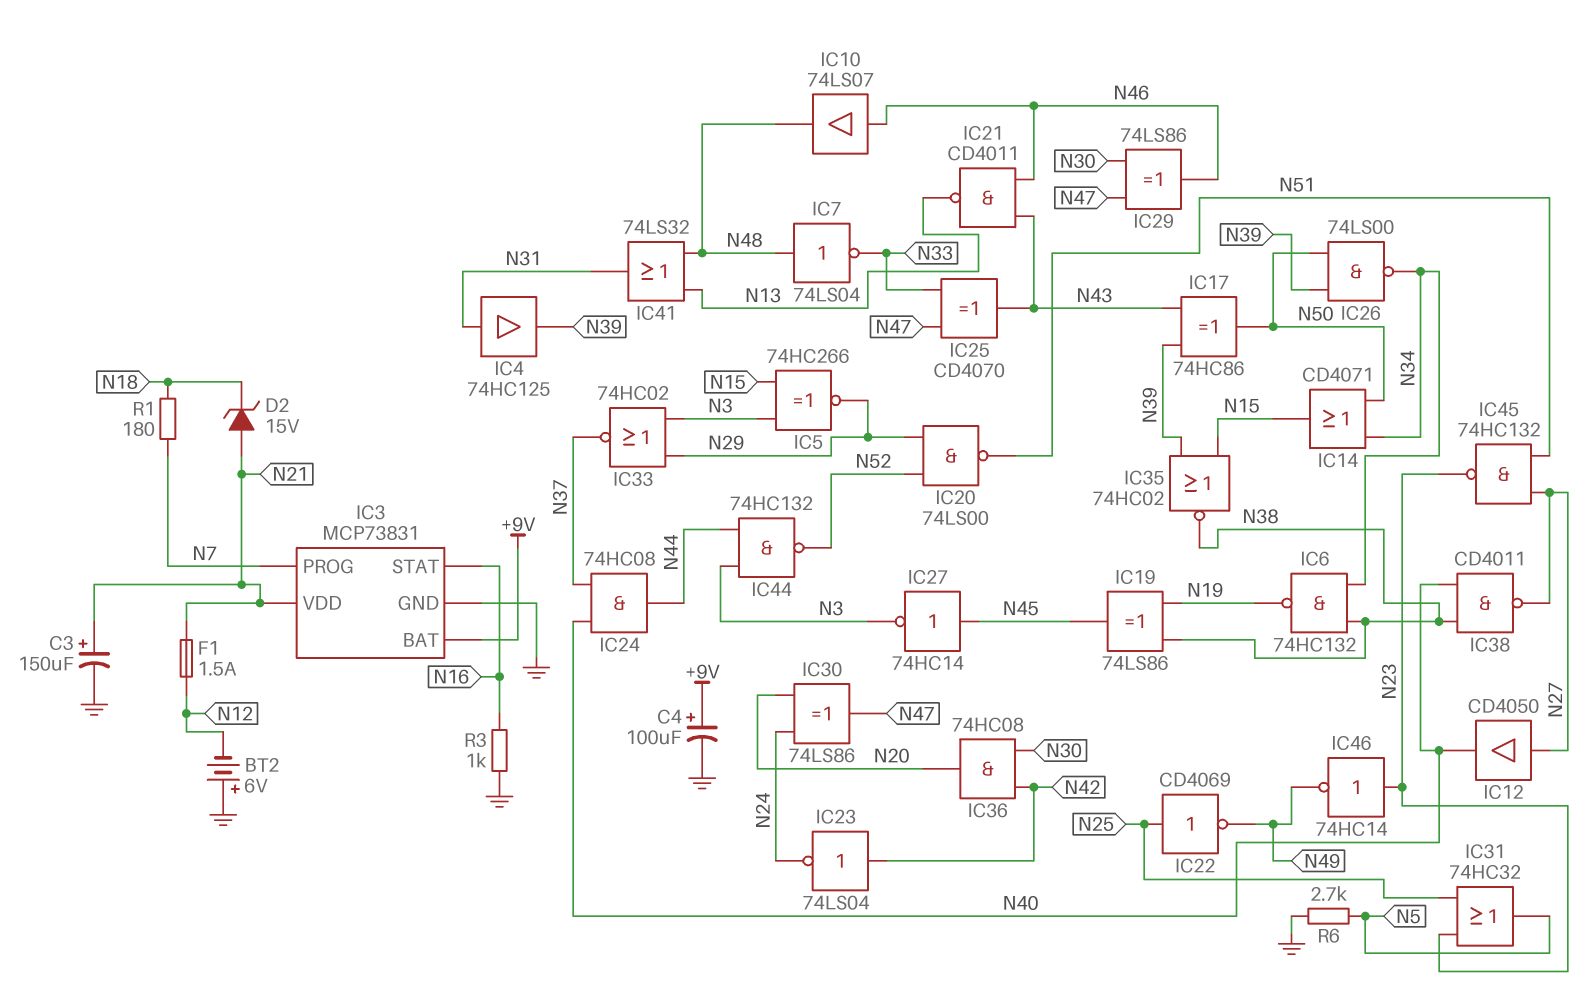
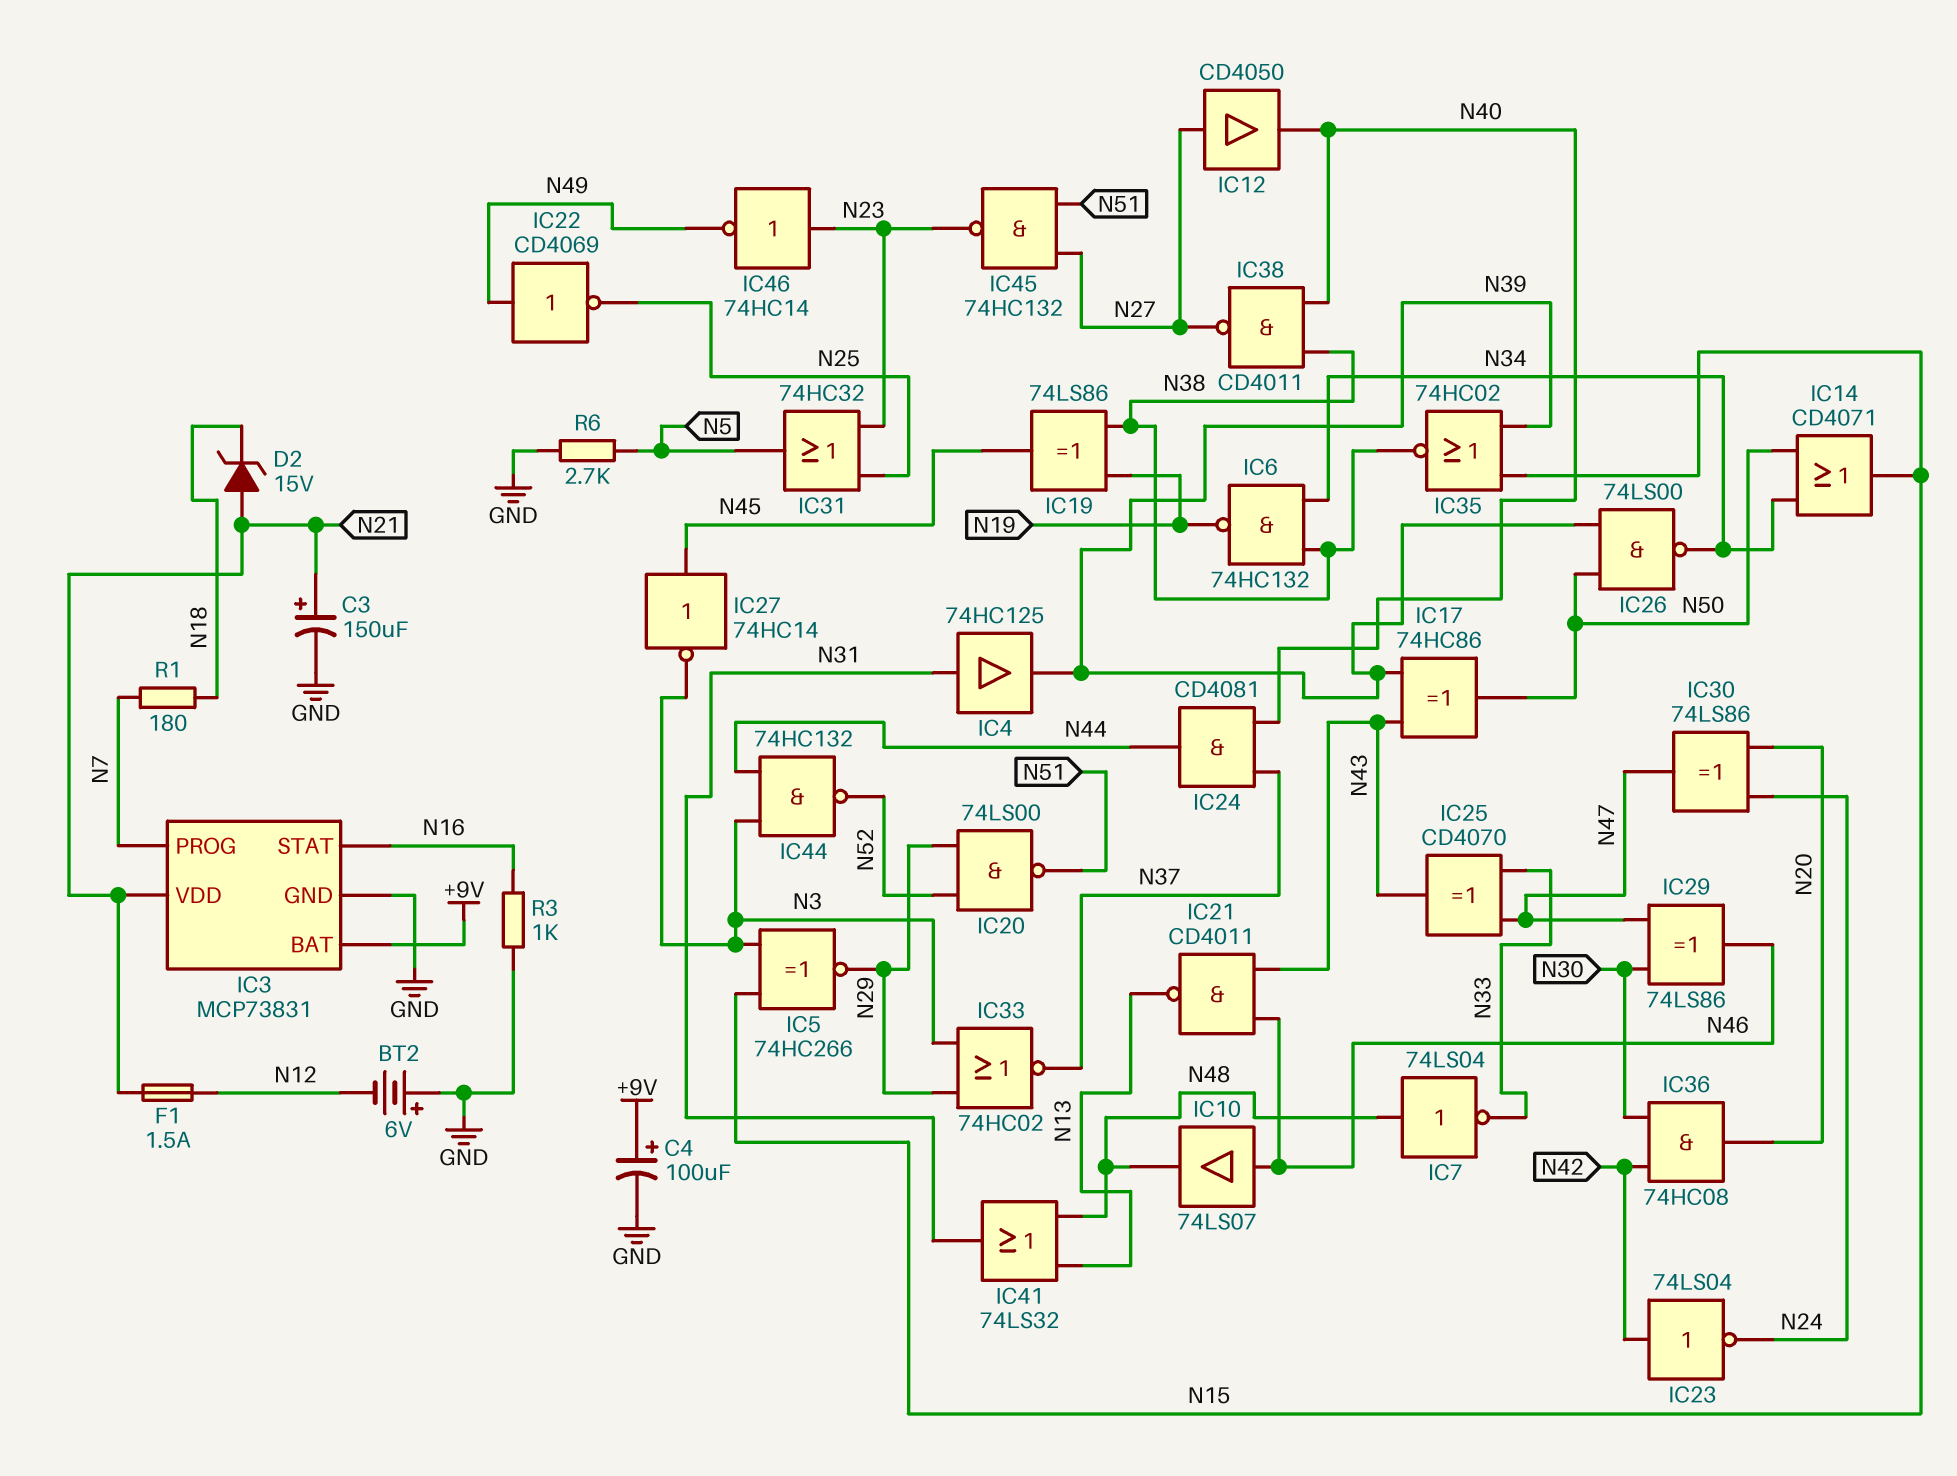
IC22: NOT CD4069 (in N25, out N49) -> NOT CD4069 (in N49, out N25)
IC24: AND 74HC08 (in N37, in N40, out N44) -> AND CD4081 (in N37, in N40, out N44)

